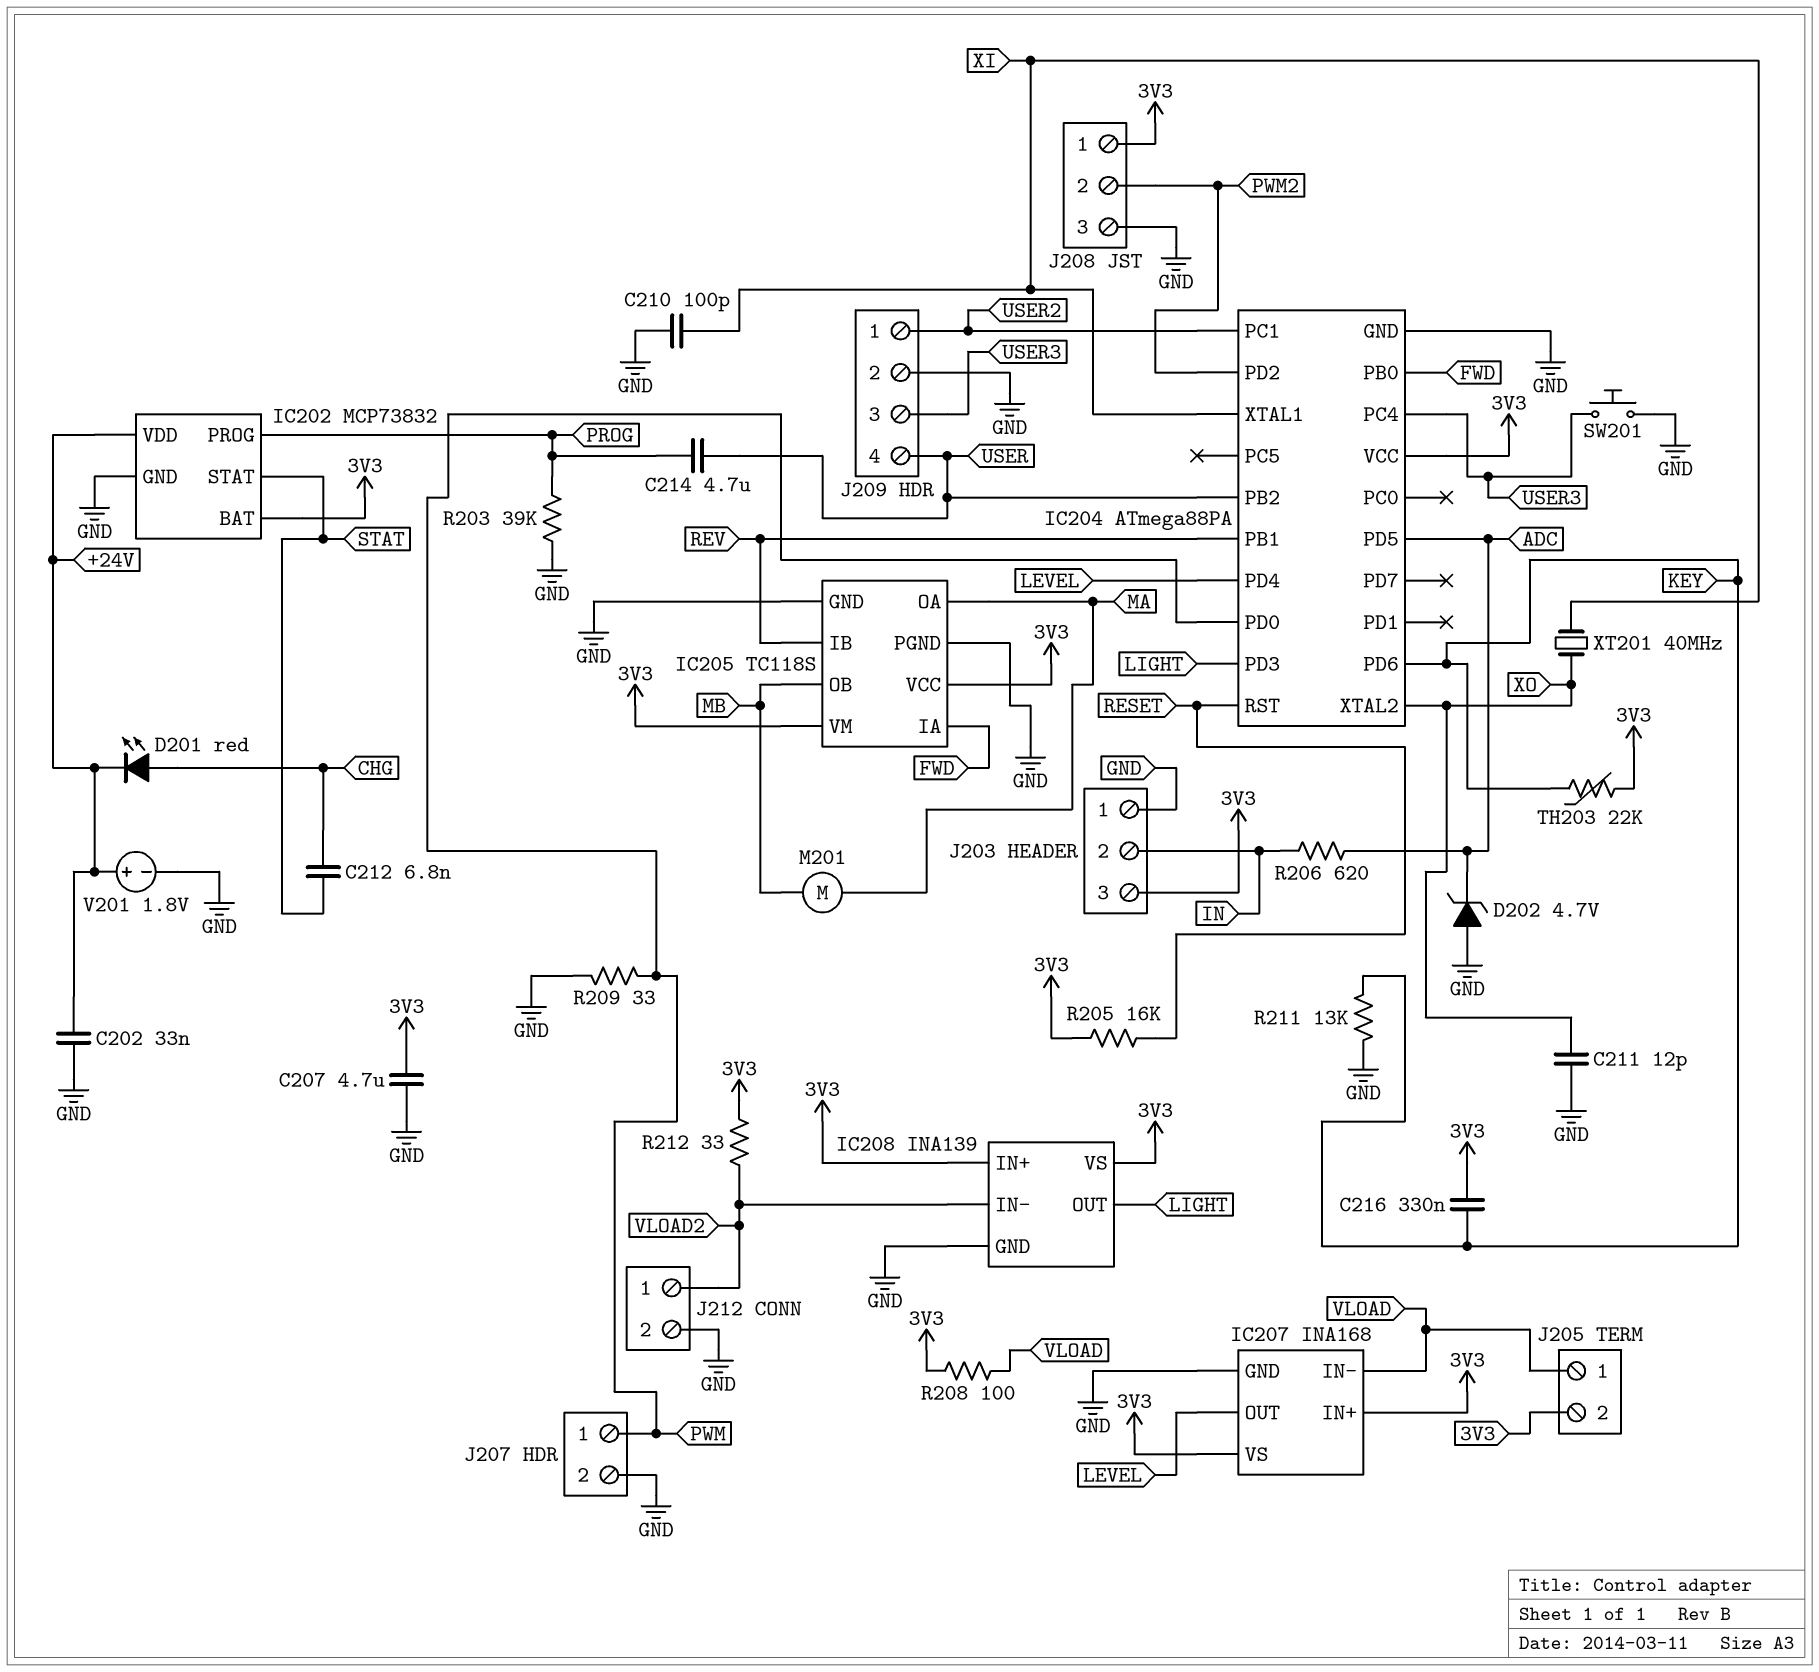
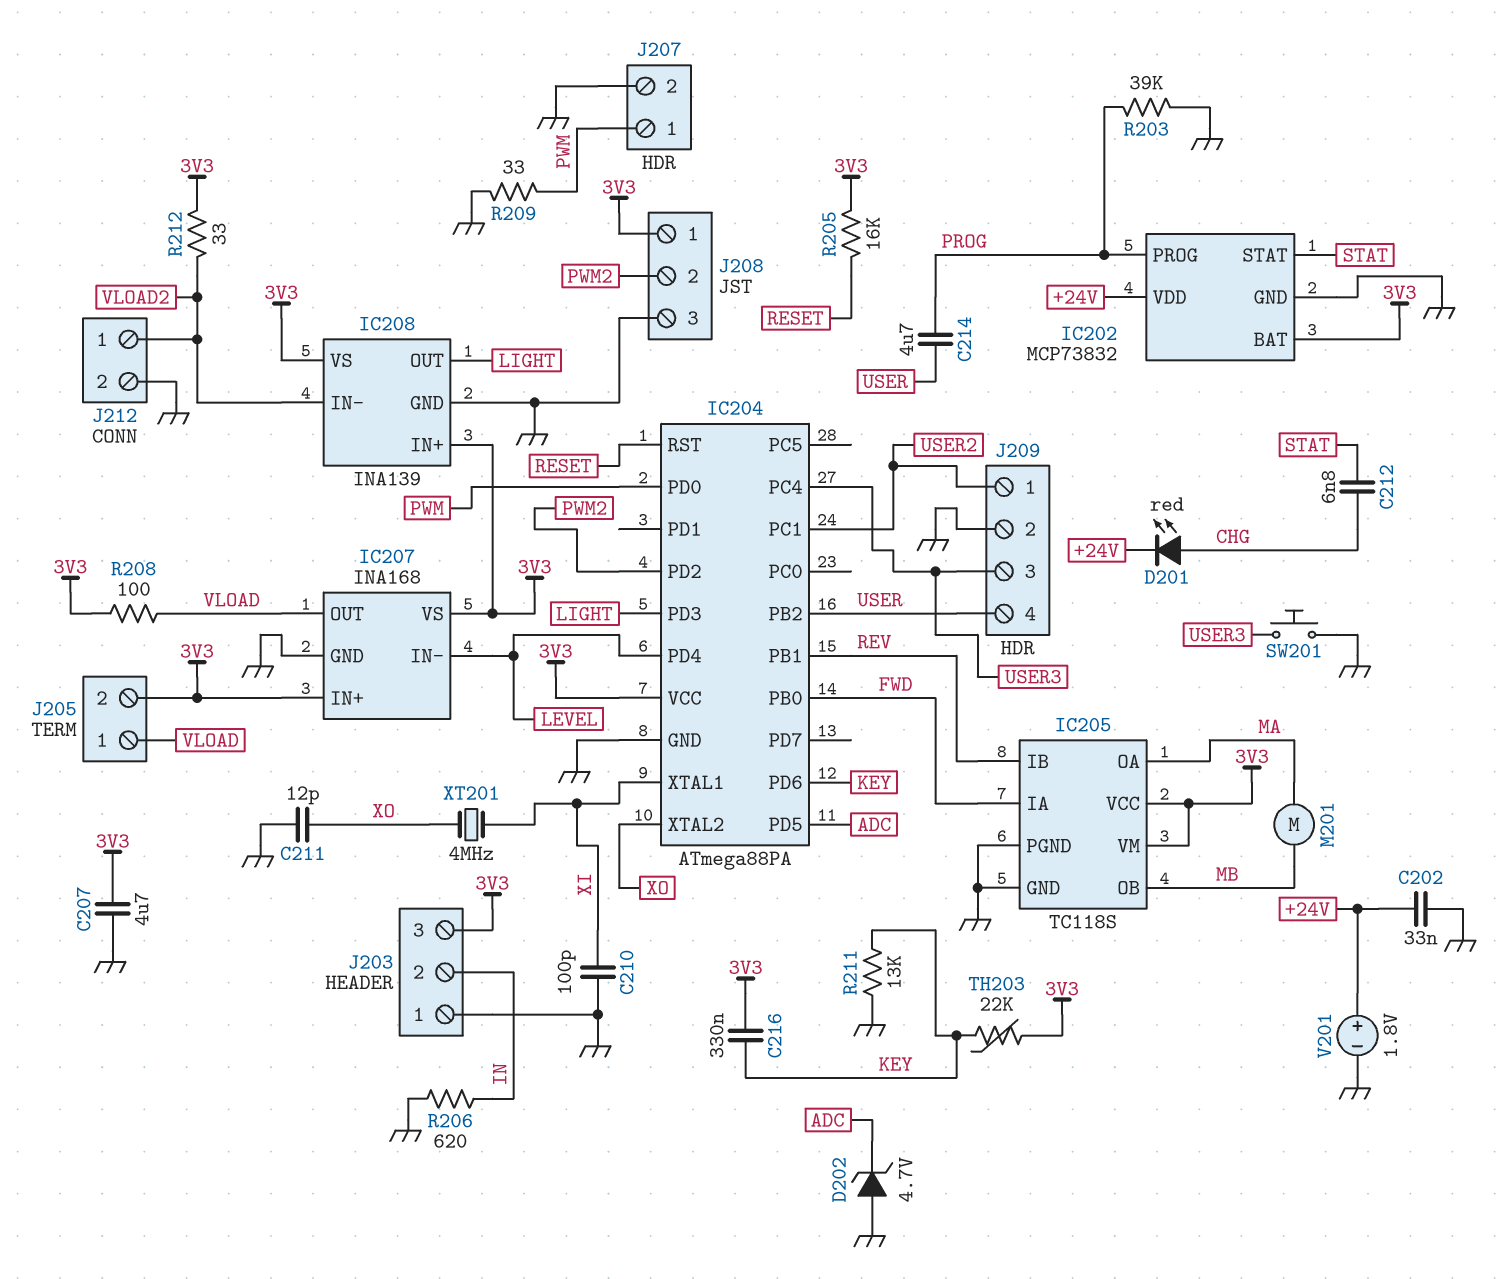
IC207 pin IN-: VLOAD -> LEVEL
IC207 pin OUT: LEVEL -> VLOAD
R206: 620 (ADC, IN) -> 620 (GND, IN)
XT201: 40MHz (XI, XO) -> 4MHz (XI, XO)

